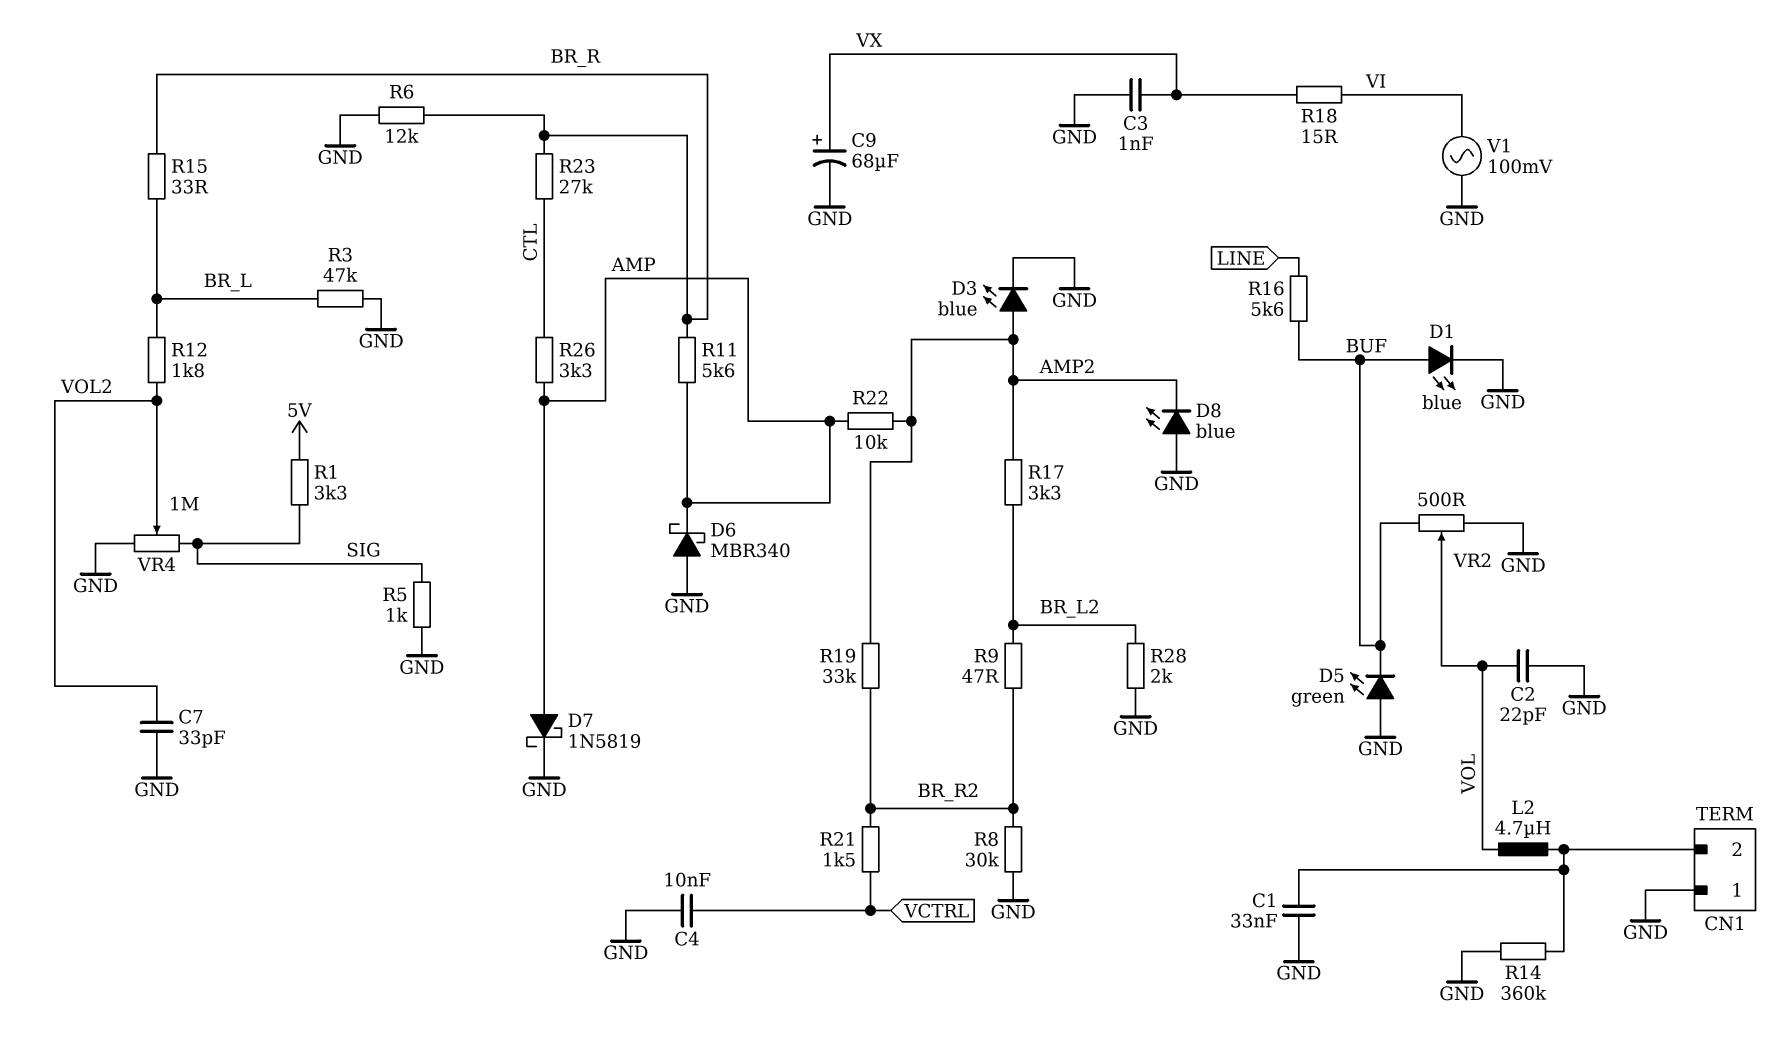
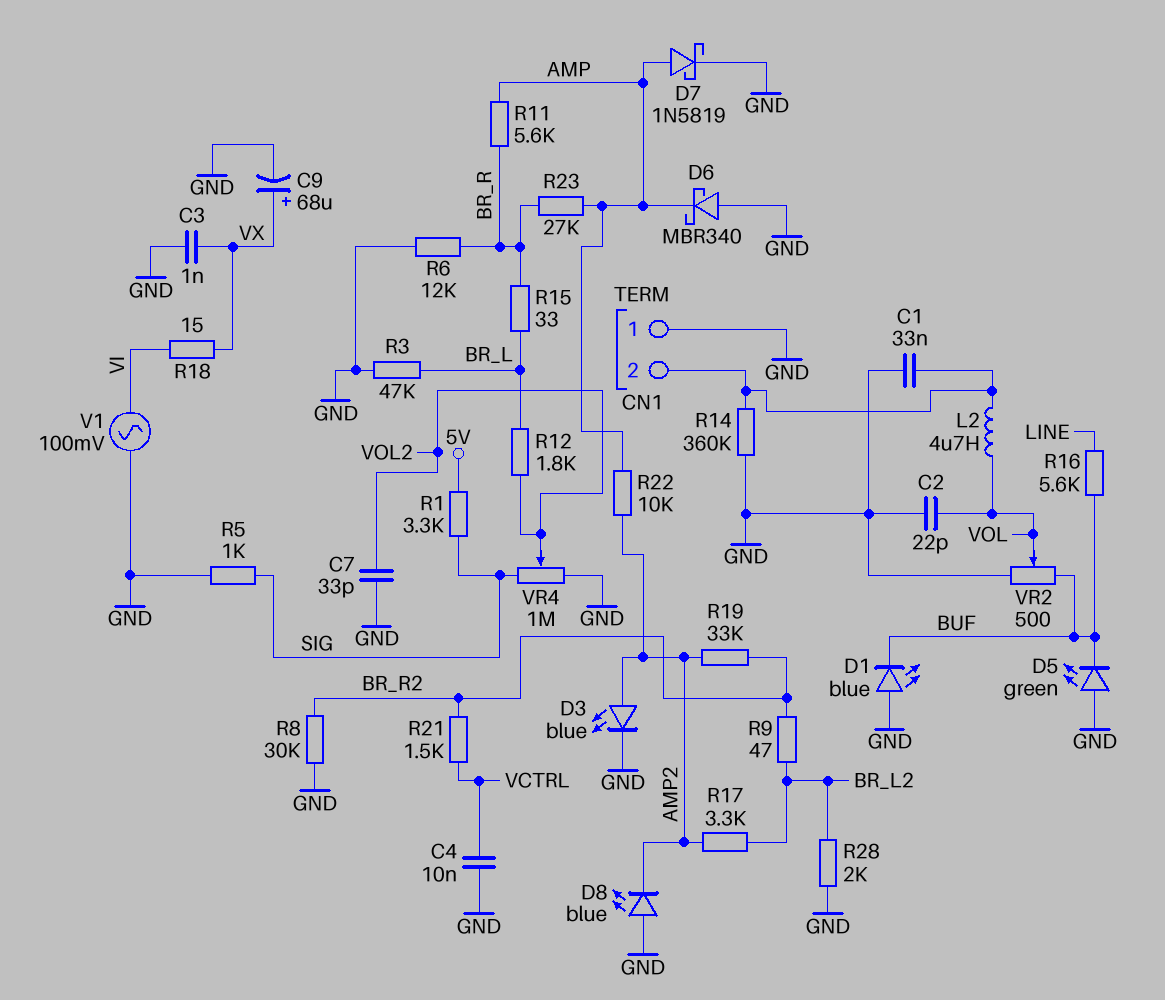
D1: LED blue (A BUF, K GND) -> LED blue (A GND, K BUF)
R23: 27k (BR_R, CTL) -> 27k (AMP, BR_R)
R26: 3.3k (AMP, CTL) -> none

